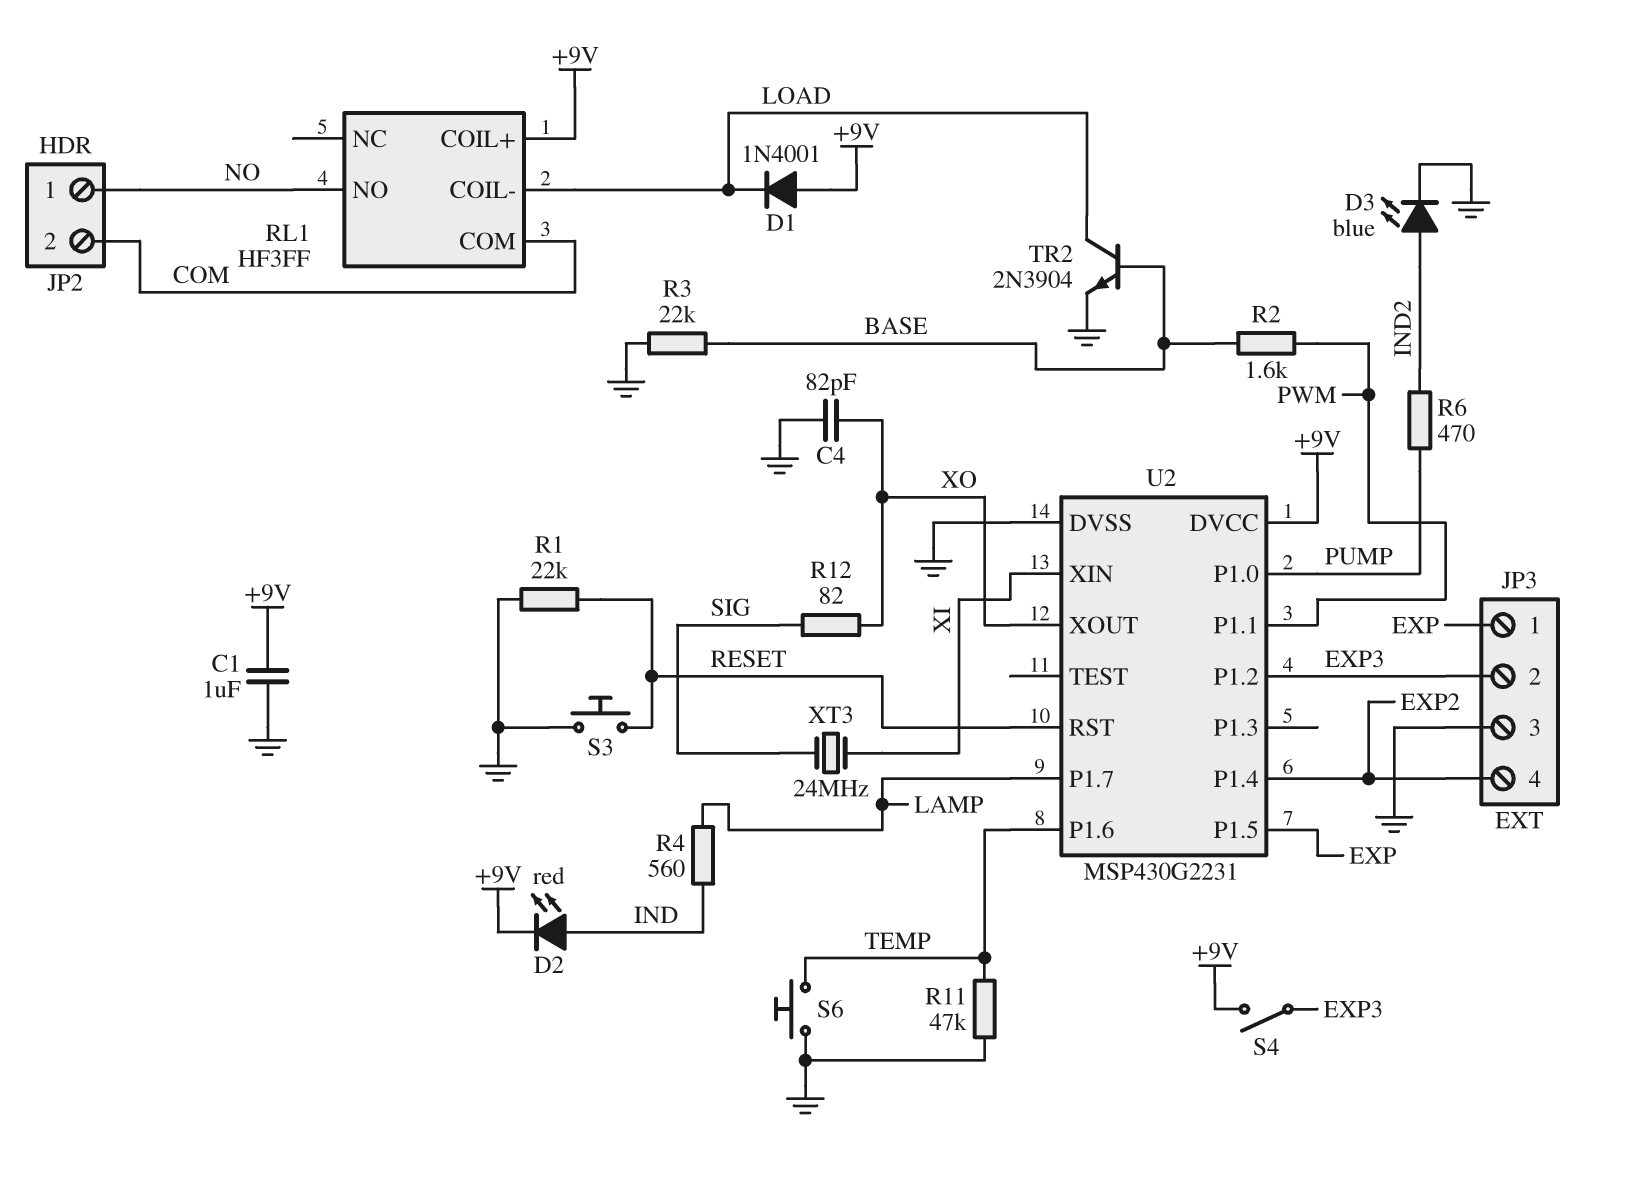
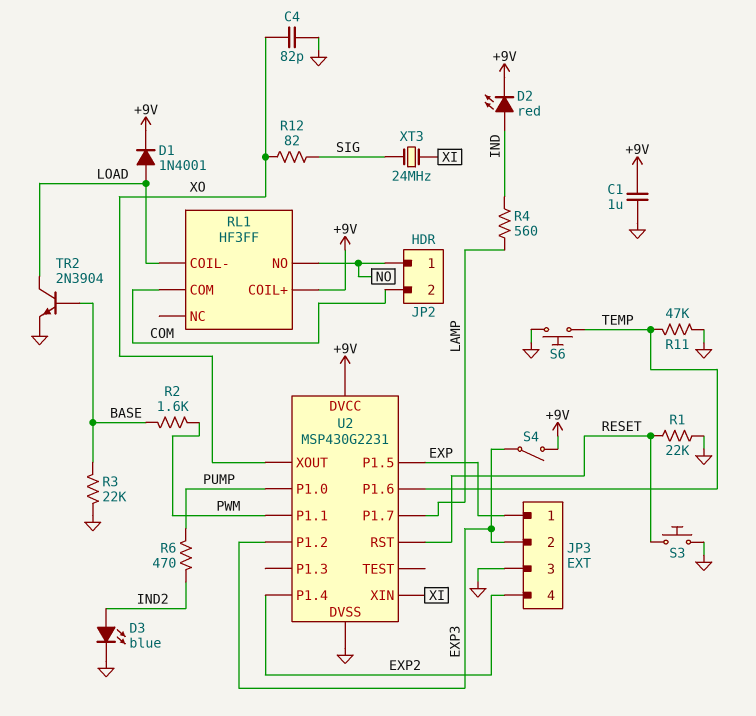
D1: diode 1N4001 (A +9V, K LOAD) -> diode 1N4001 (A LOAD, K +9V)

